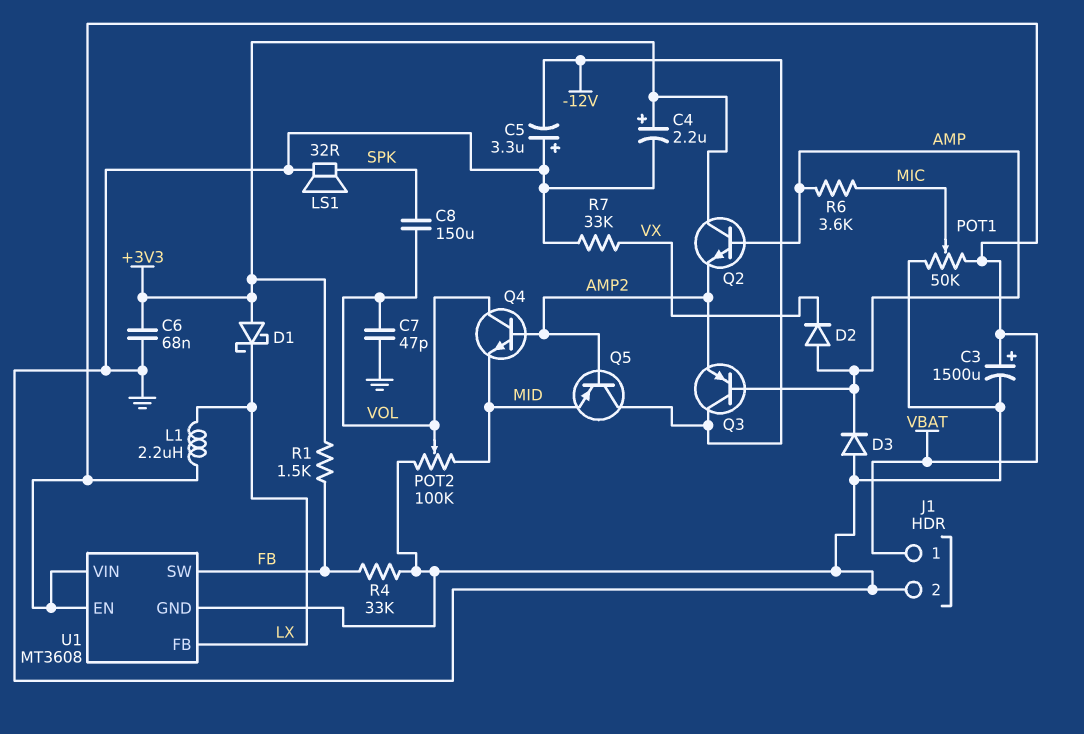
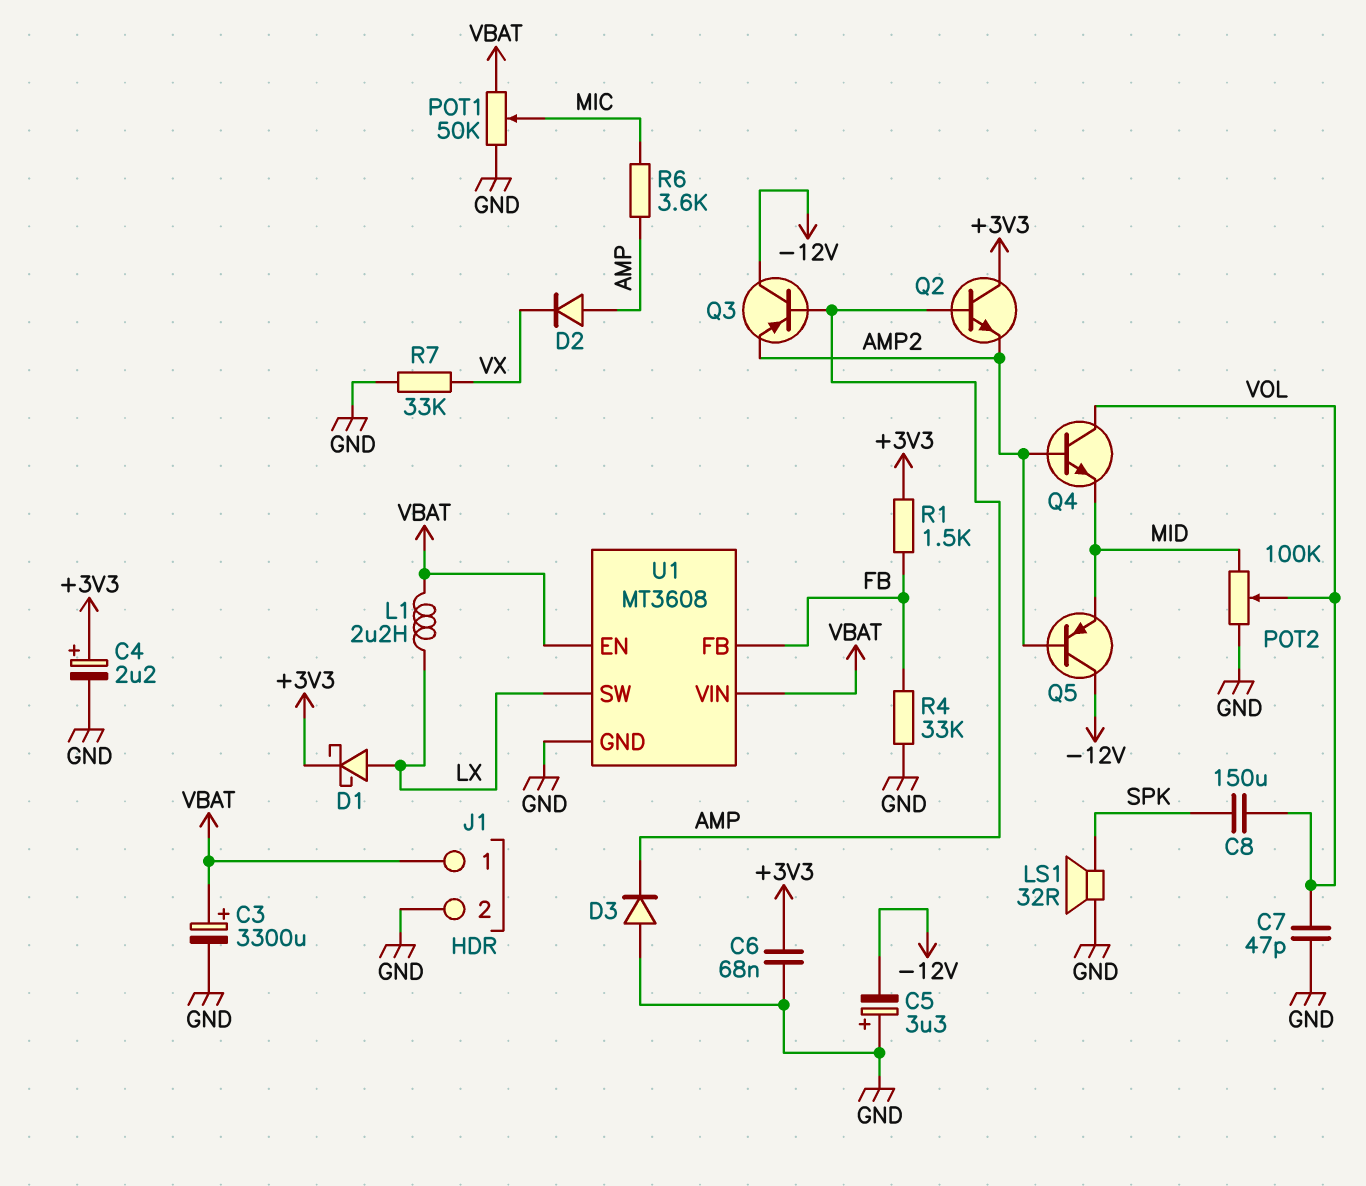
C3: 1500uF (plus VBAT, minus GND) -> 3300uF (plus VBAT, minus GND)
D1: schottky (A +3V3, K LX) -> schottky (A LX, K +3V3)
U1 pin FB: LX -> FB
U1 pin SW: FB -> LX

